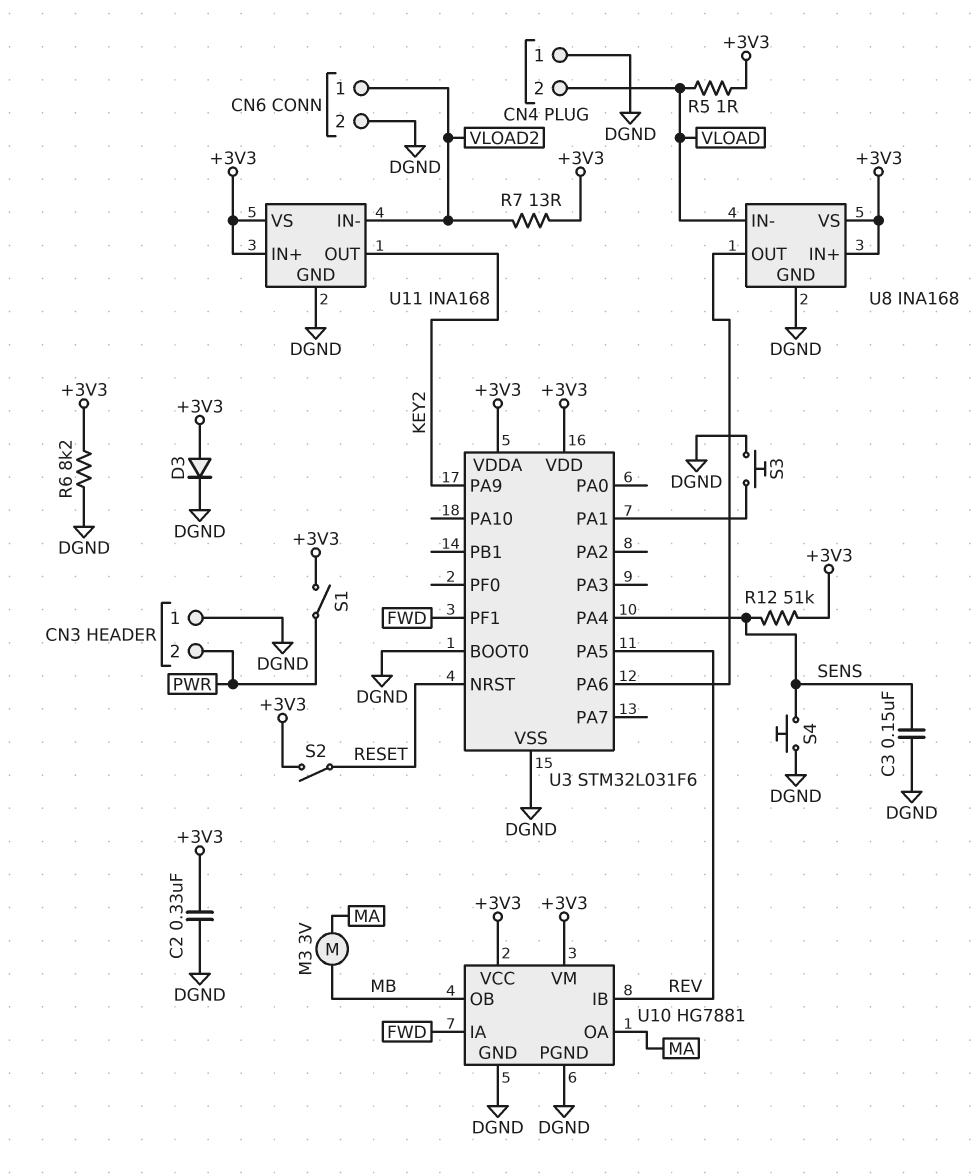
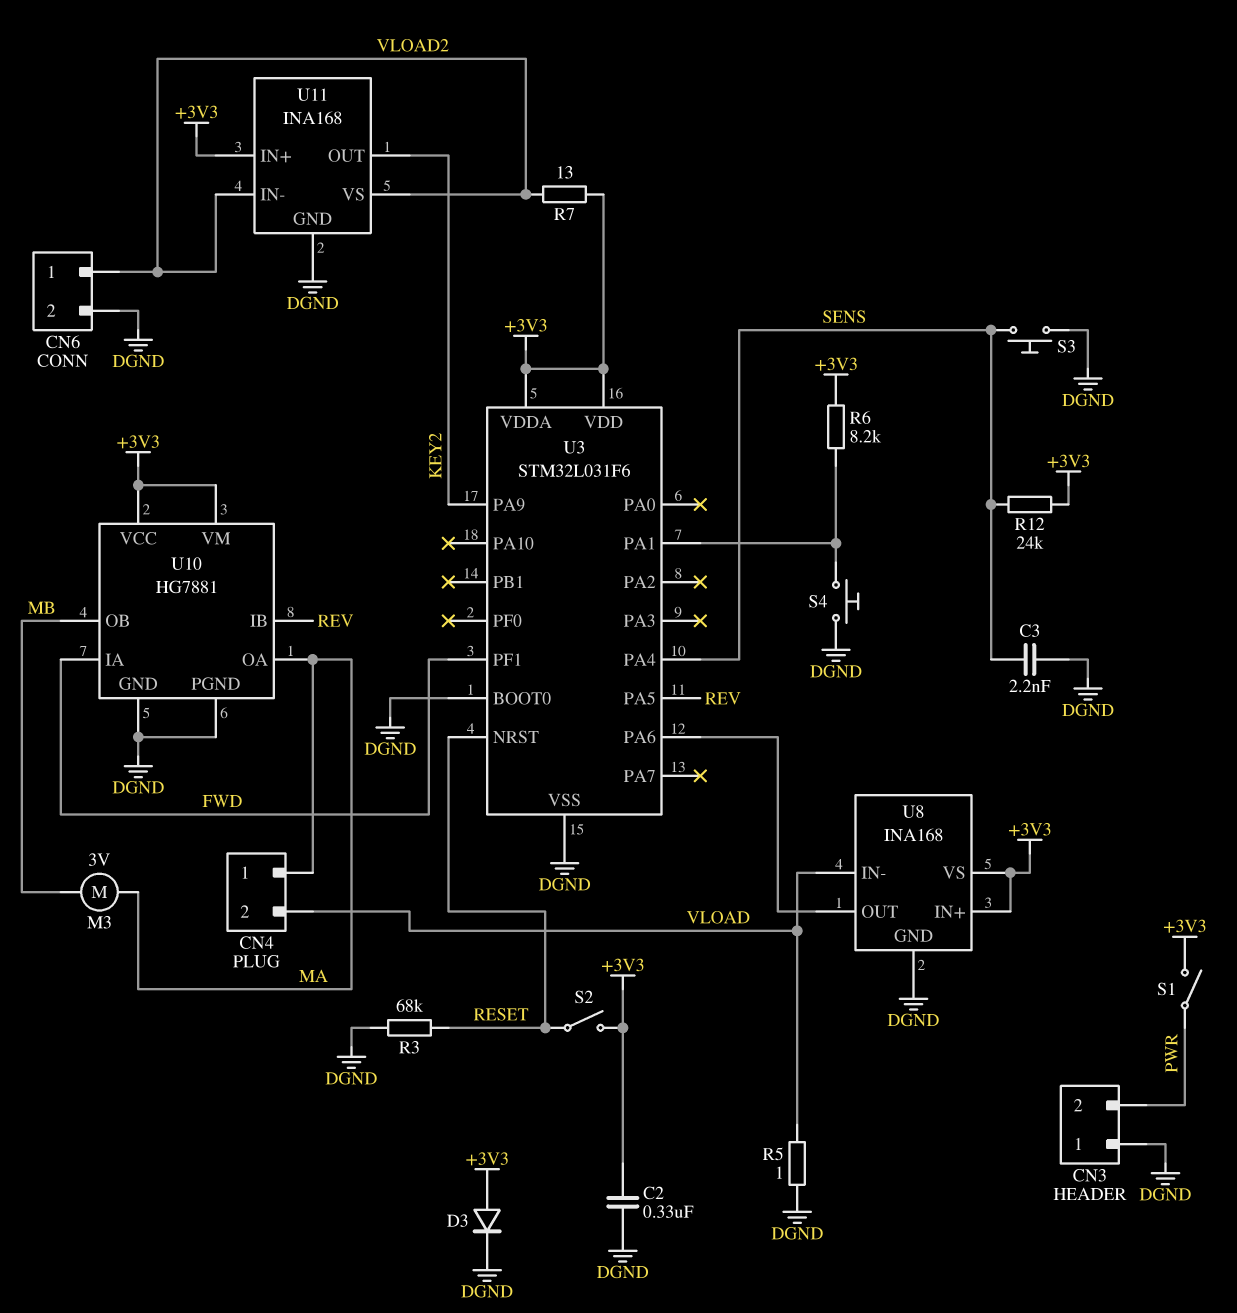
C3: 150nF (DGND, SENS) -> 2.2nF (DGND, SENS)
CN4 pin 1: DGND -> MA
R3: none -> 68k (DGND, RESET)
R5: 1 (+3V3, VLOAD) -> 1 (DGND, VLOAD)
R6: 8.2k (+3V3, DGND) -> 8.2k (+3V3, U3/PA1)
R12: 51k (+3V3, SENS) -> 24k (+3V3, SENS)
S3: button (DGND, U3/PA1) -> button (DGND, SENS)
S4: button (DGND, SENS) -> button (DGND, U3/PA1)
U11 pin VS: +3V3 -> VLOAD2

